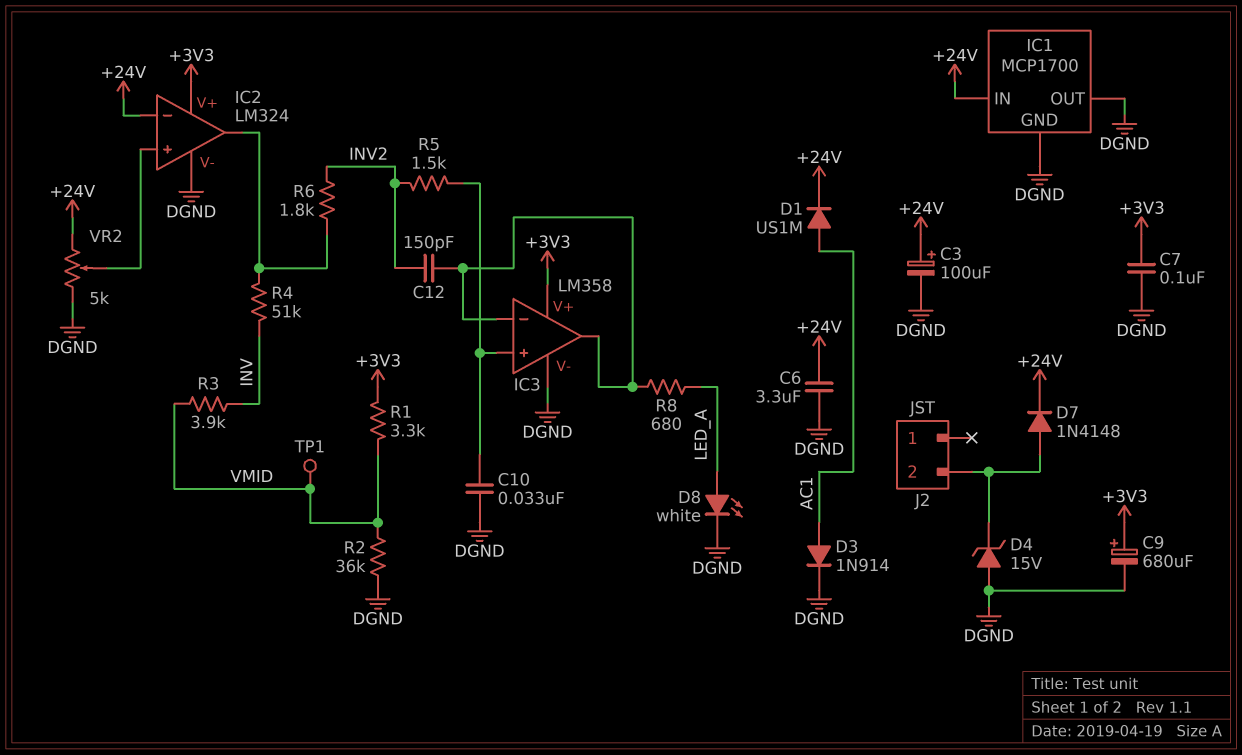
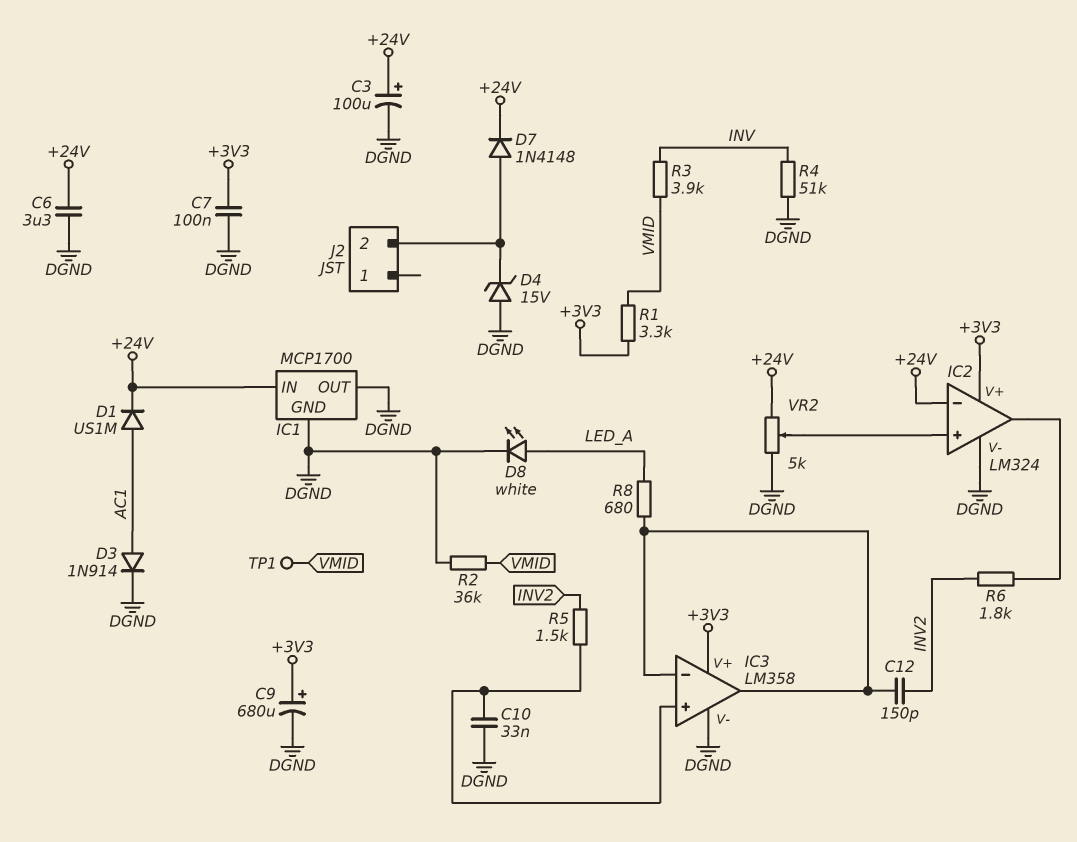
R4: 51k (IC2/out, INV) -> 51k (DGND, INV)

